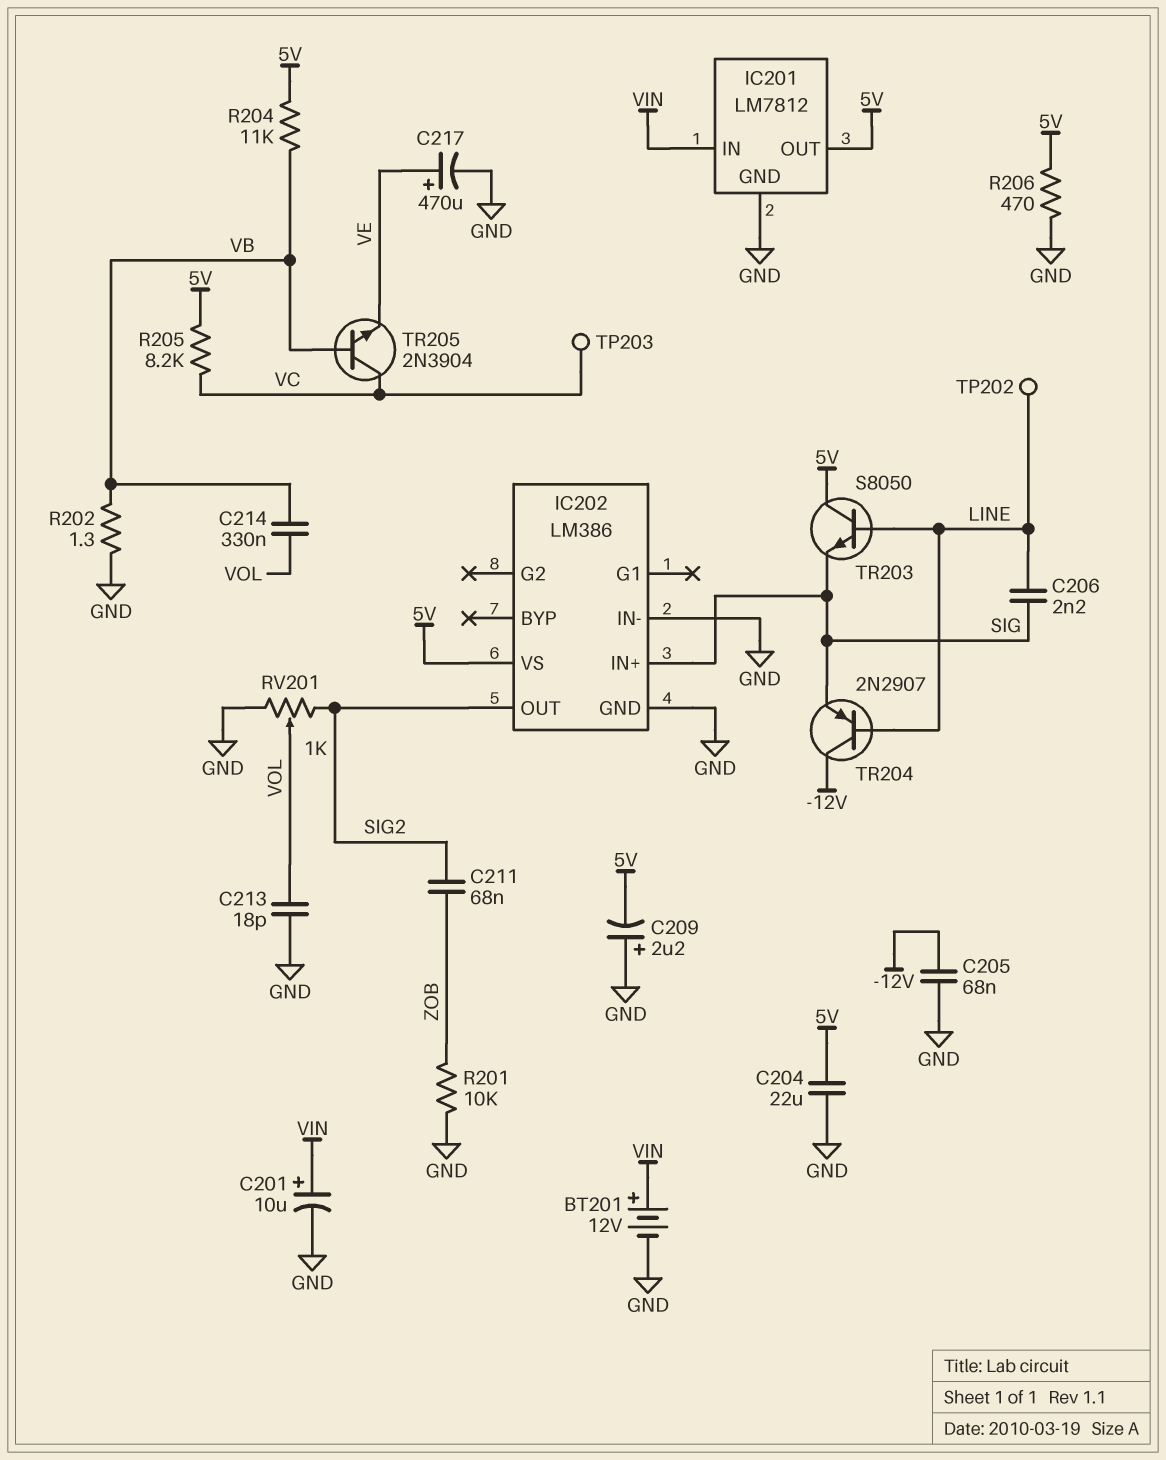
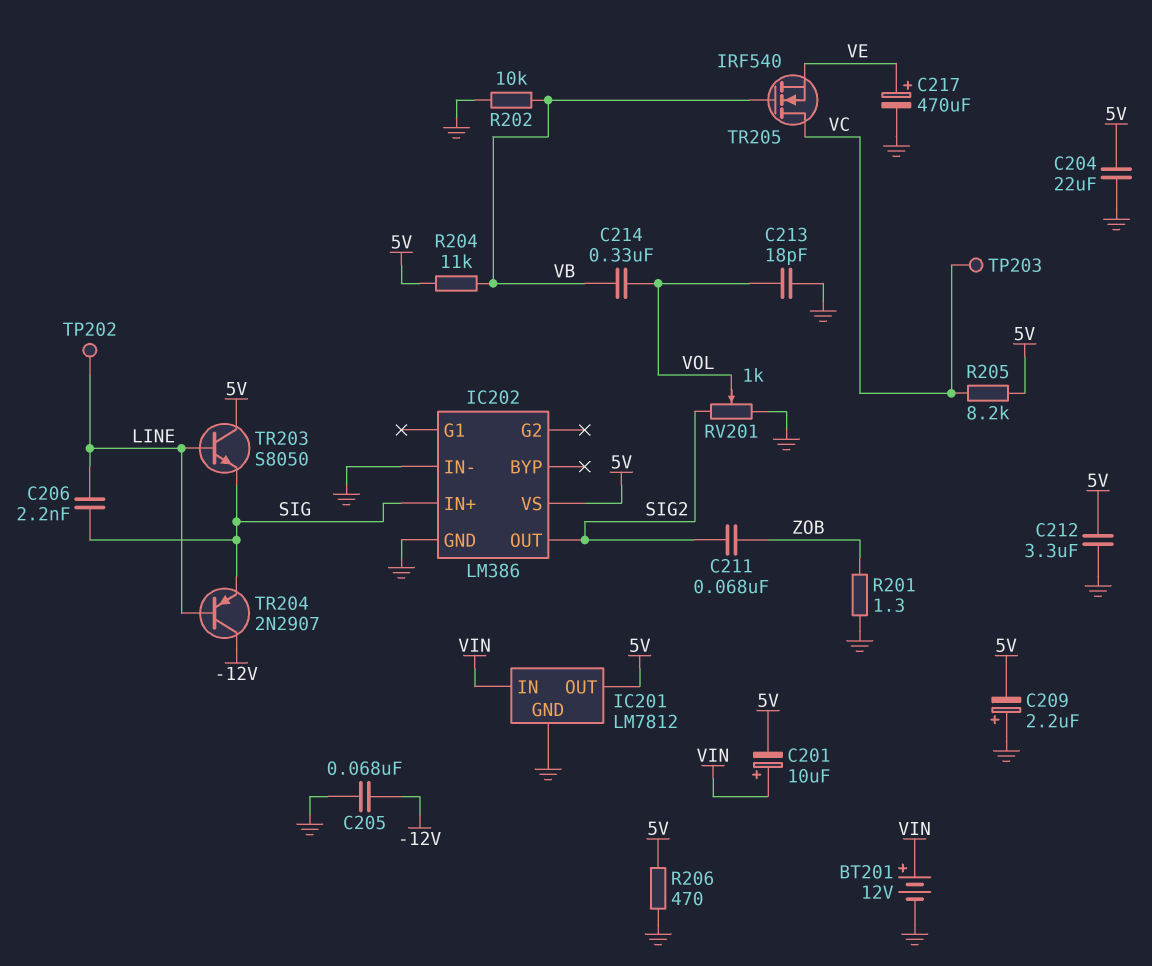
C201: 10uF (plus VIN, minus GND) -> 10uF (plus VIN, minus 5V)
C212: none -> 3.3uF (5V, GND)
R201: 10k (GND, ZOB) -> 1.3 (GND, ZOB)
R202: 1.3 (GND, VB) -> 10k (GND, VB)
TR205: NPN 2N3904 (B VB, C VC, E VE) -> NMOS IRF540 (G VB, D VC, S VE)

